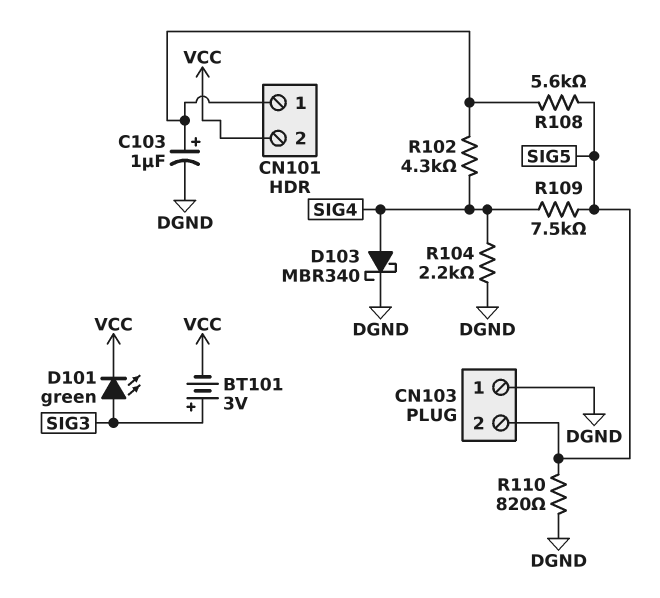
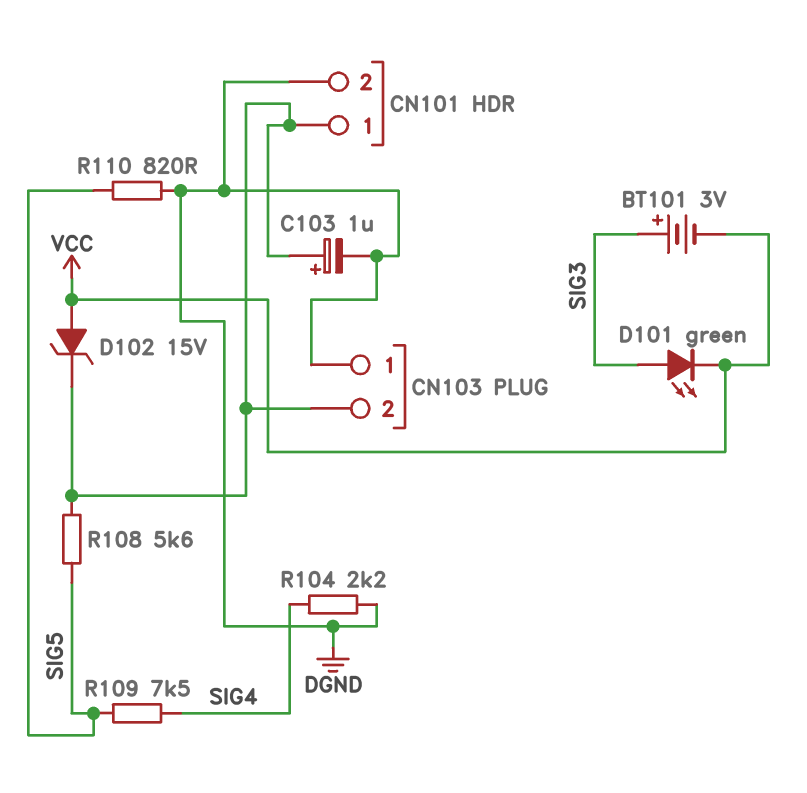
CN101 pin 2: VCC -> DGND
CN103 pin 2: SIG5 -> CN101/1
D102: none -> zener 15V (A VCC, K CN101/1)
D103: schottky MBR340 (A SIG4, K DGND) -> none
R102: 4.3k (CN101/1, SIG4) -> none

